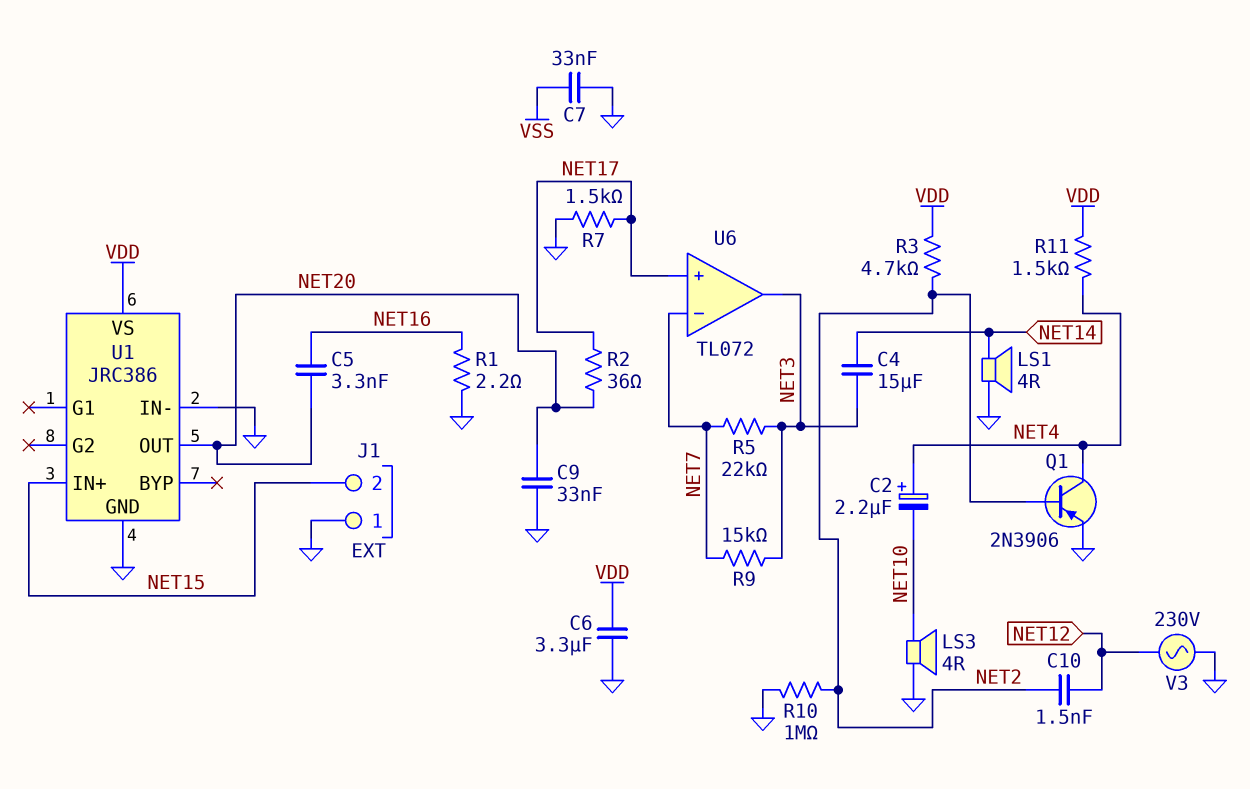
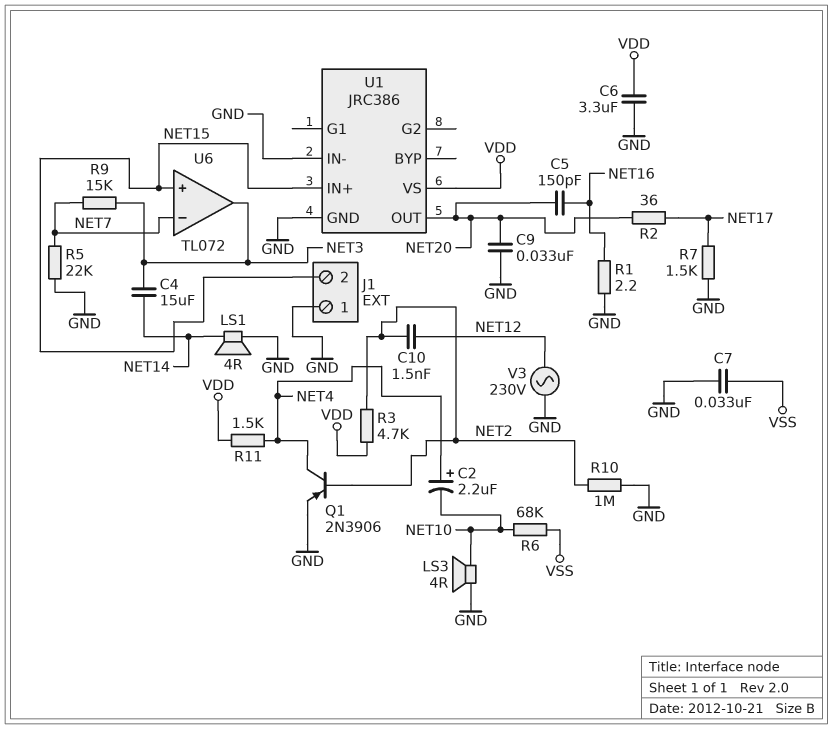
C5: 3.3nF (NET16, NET20) -> 150pF (NET16, NET20)
R5: 22k (NET3, NET7) -> 22k (GND, NET7)
R6: none -> 68k (NET10, VSS)
U6 pin in+: NET17 -> NET15

